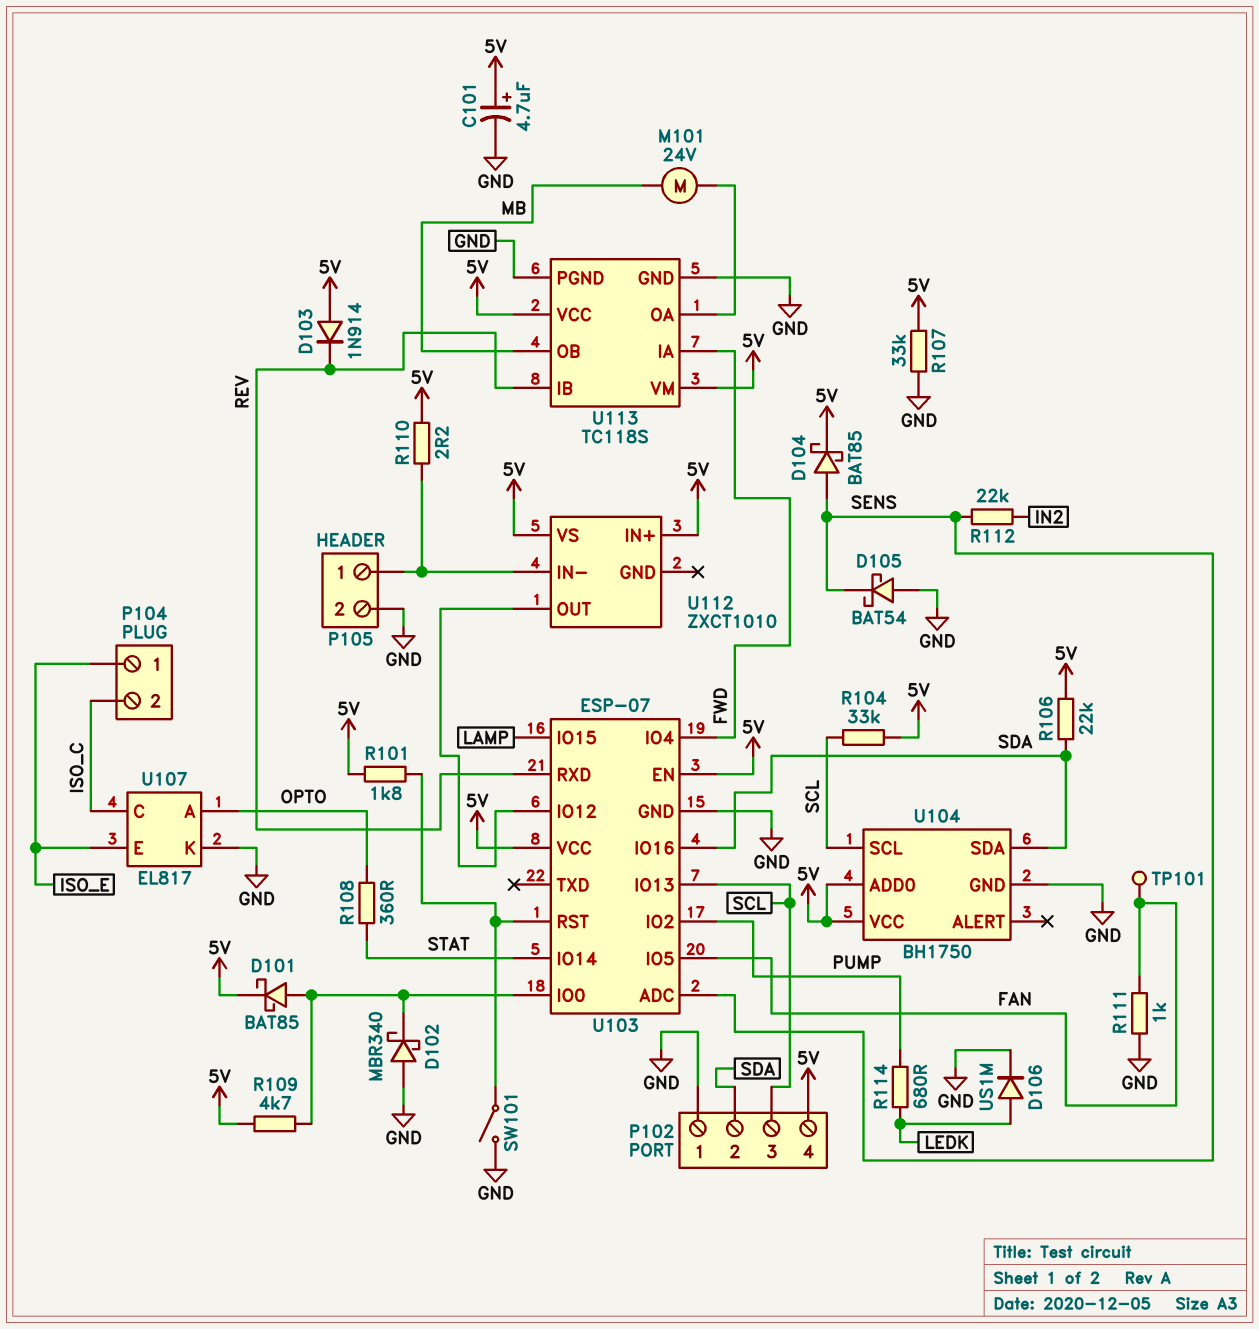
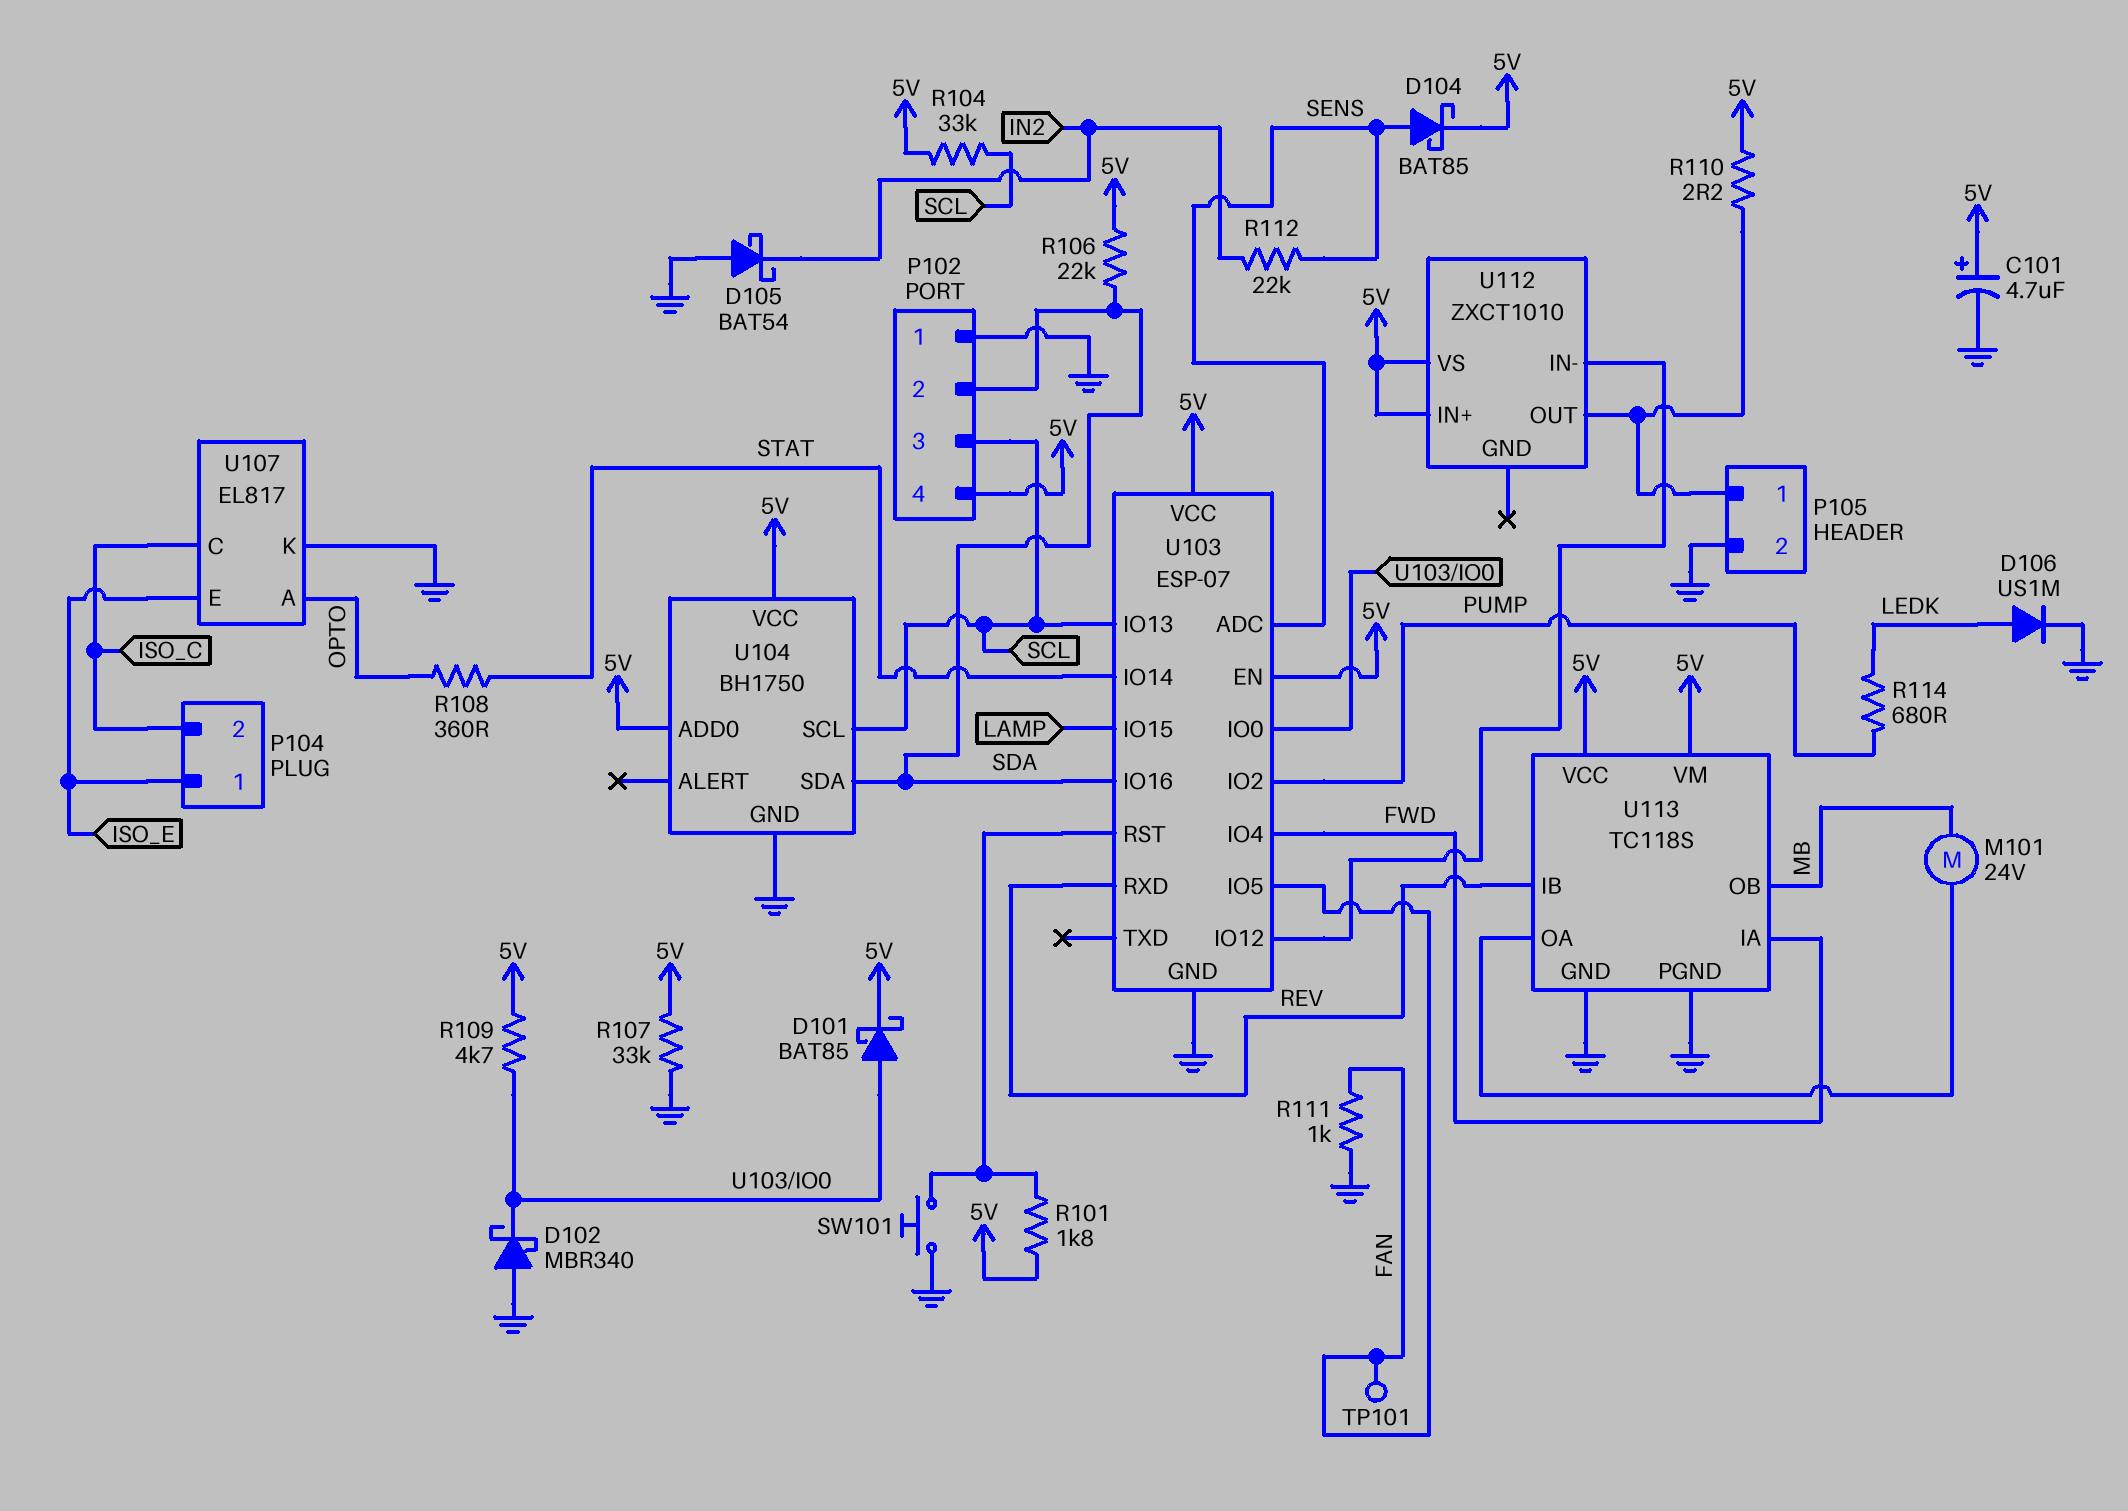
D103: diode 1N914 (A 5V, K REV) -> none
D105: schottky BAT54 (A GND, K SENS) -> schottky BAT54 (A GND, K IN2)
SW101: switch (GND, U103/RST) -> button (GND, U103/RST)
U112 pin IN-: P105/1 -> U103/IO12
U112 pin OUT: U103/IO12 -> P105/1

